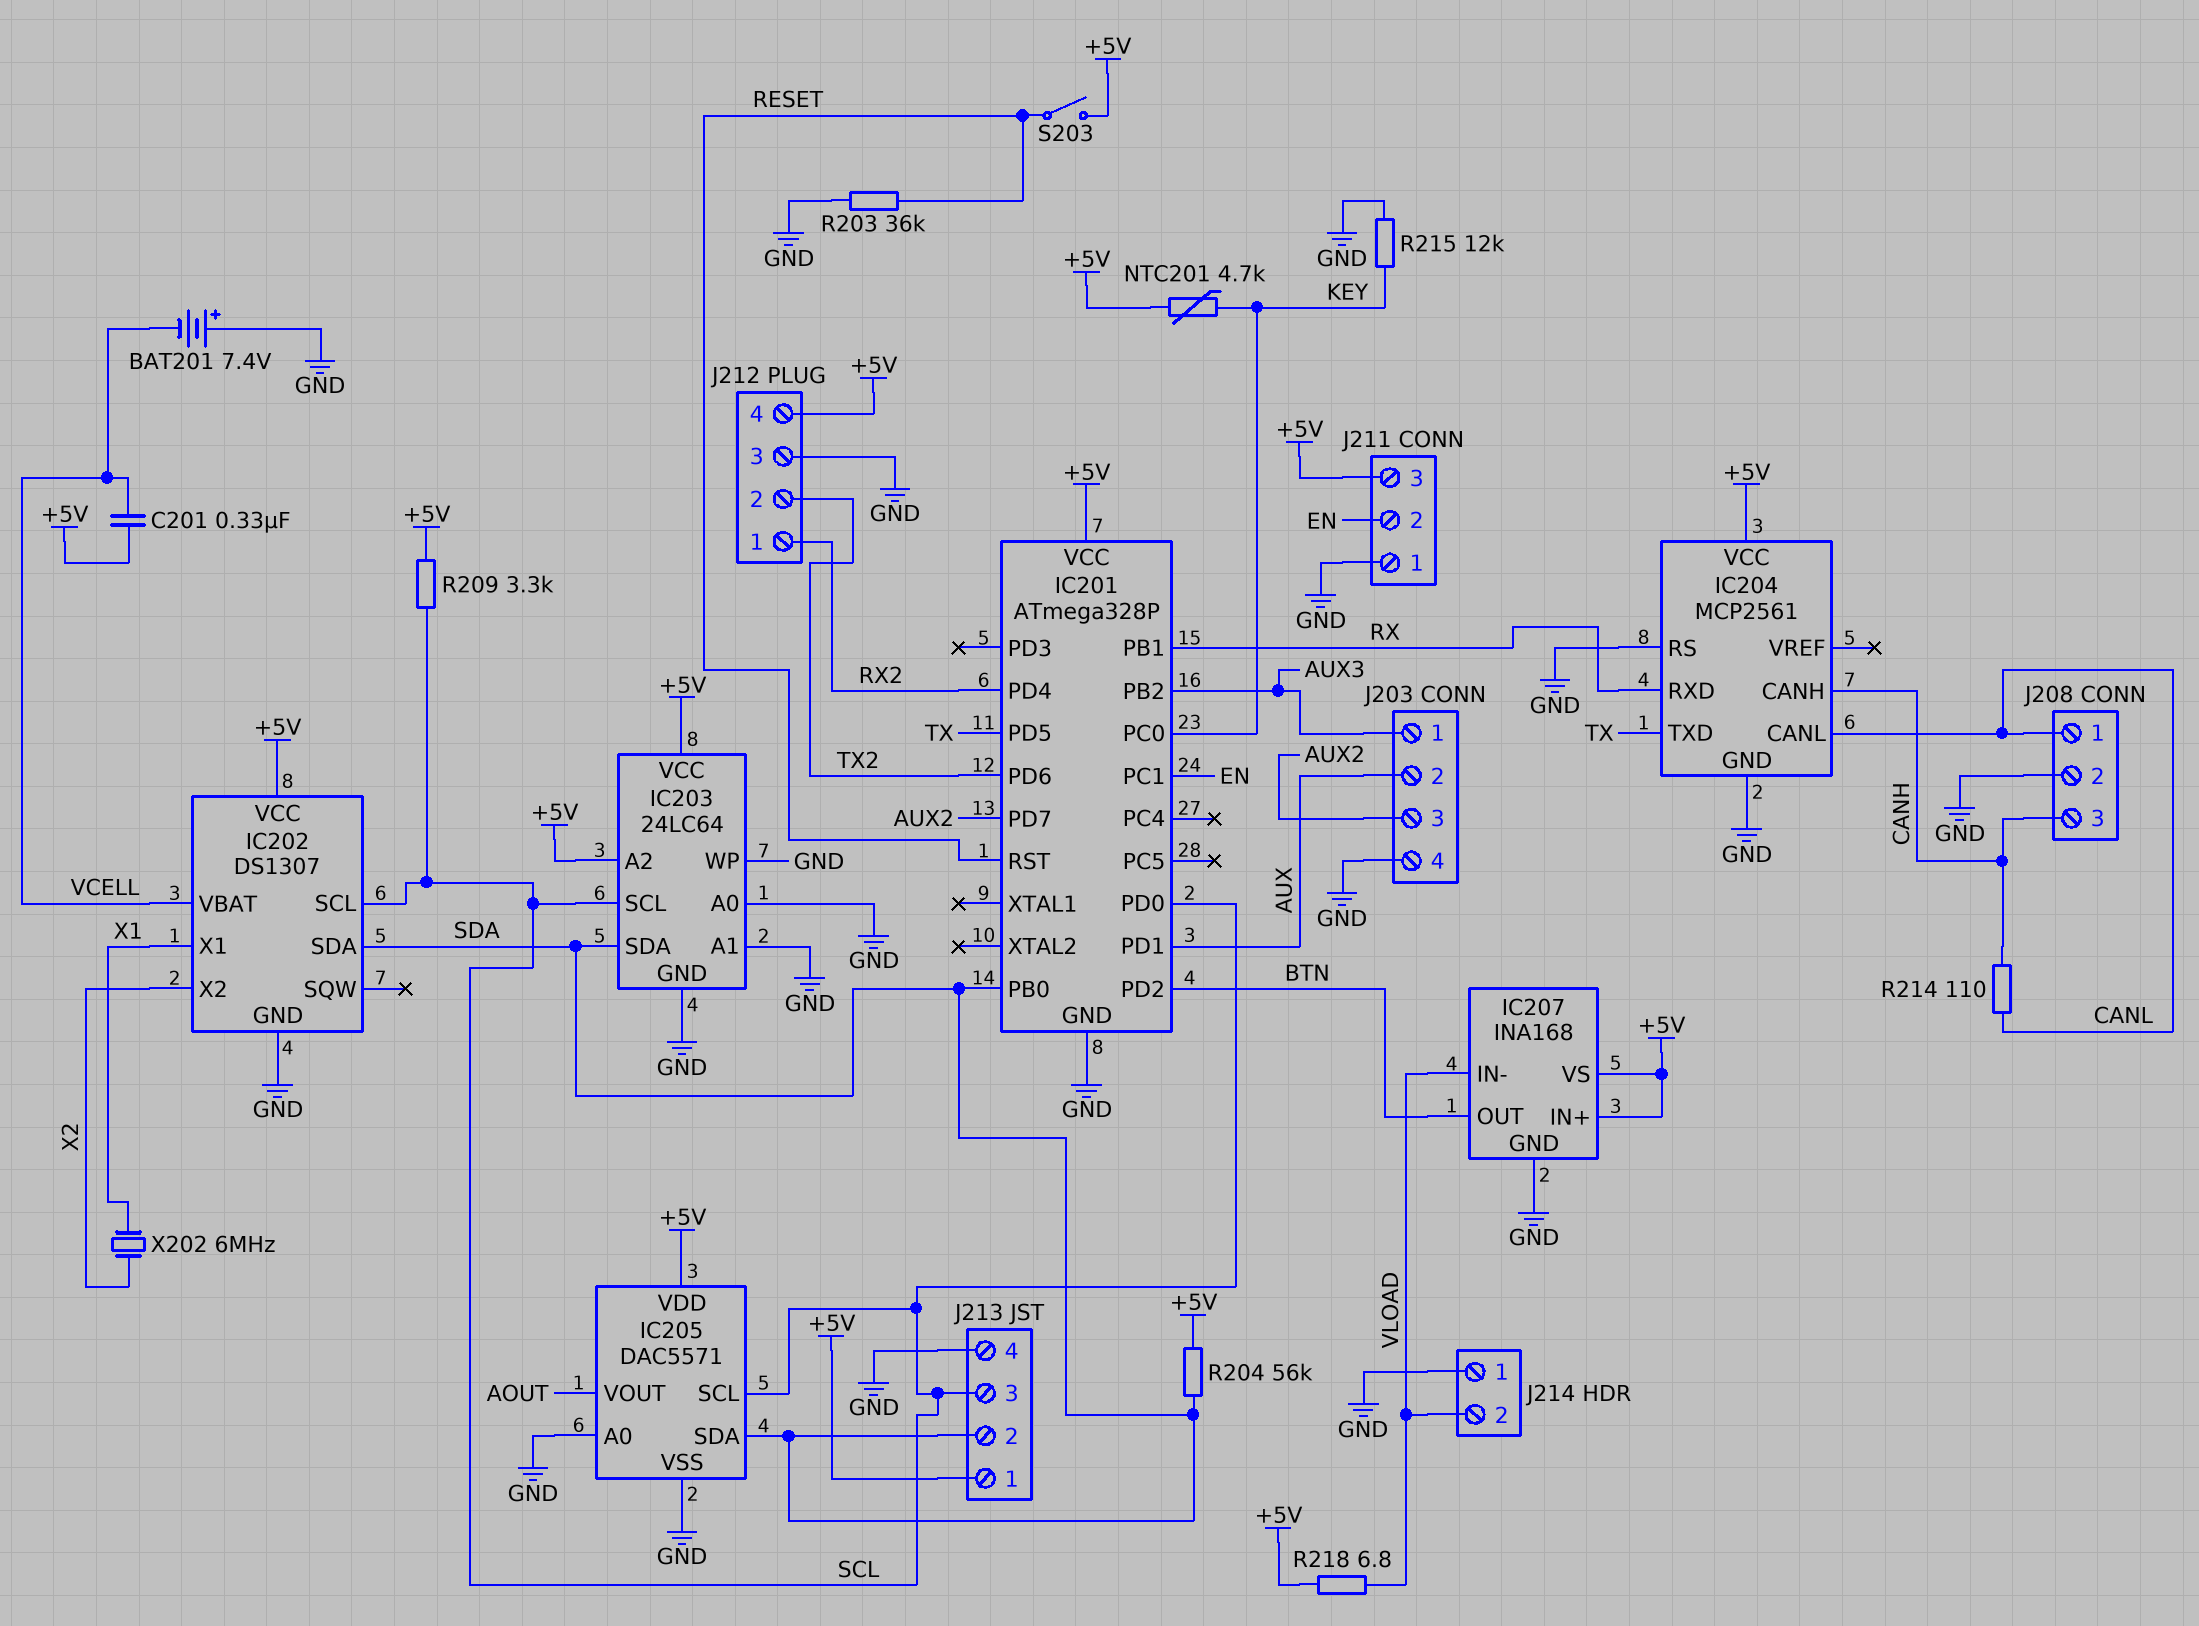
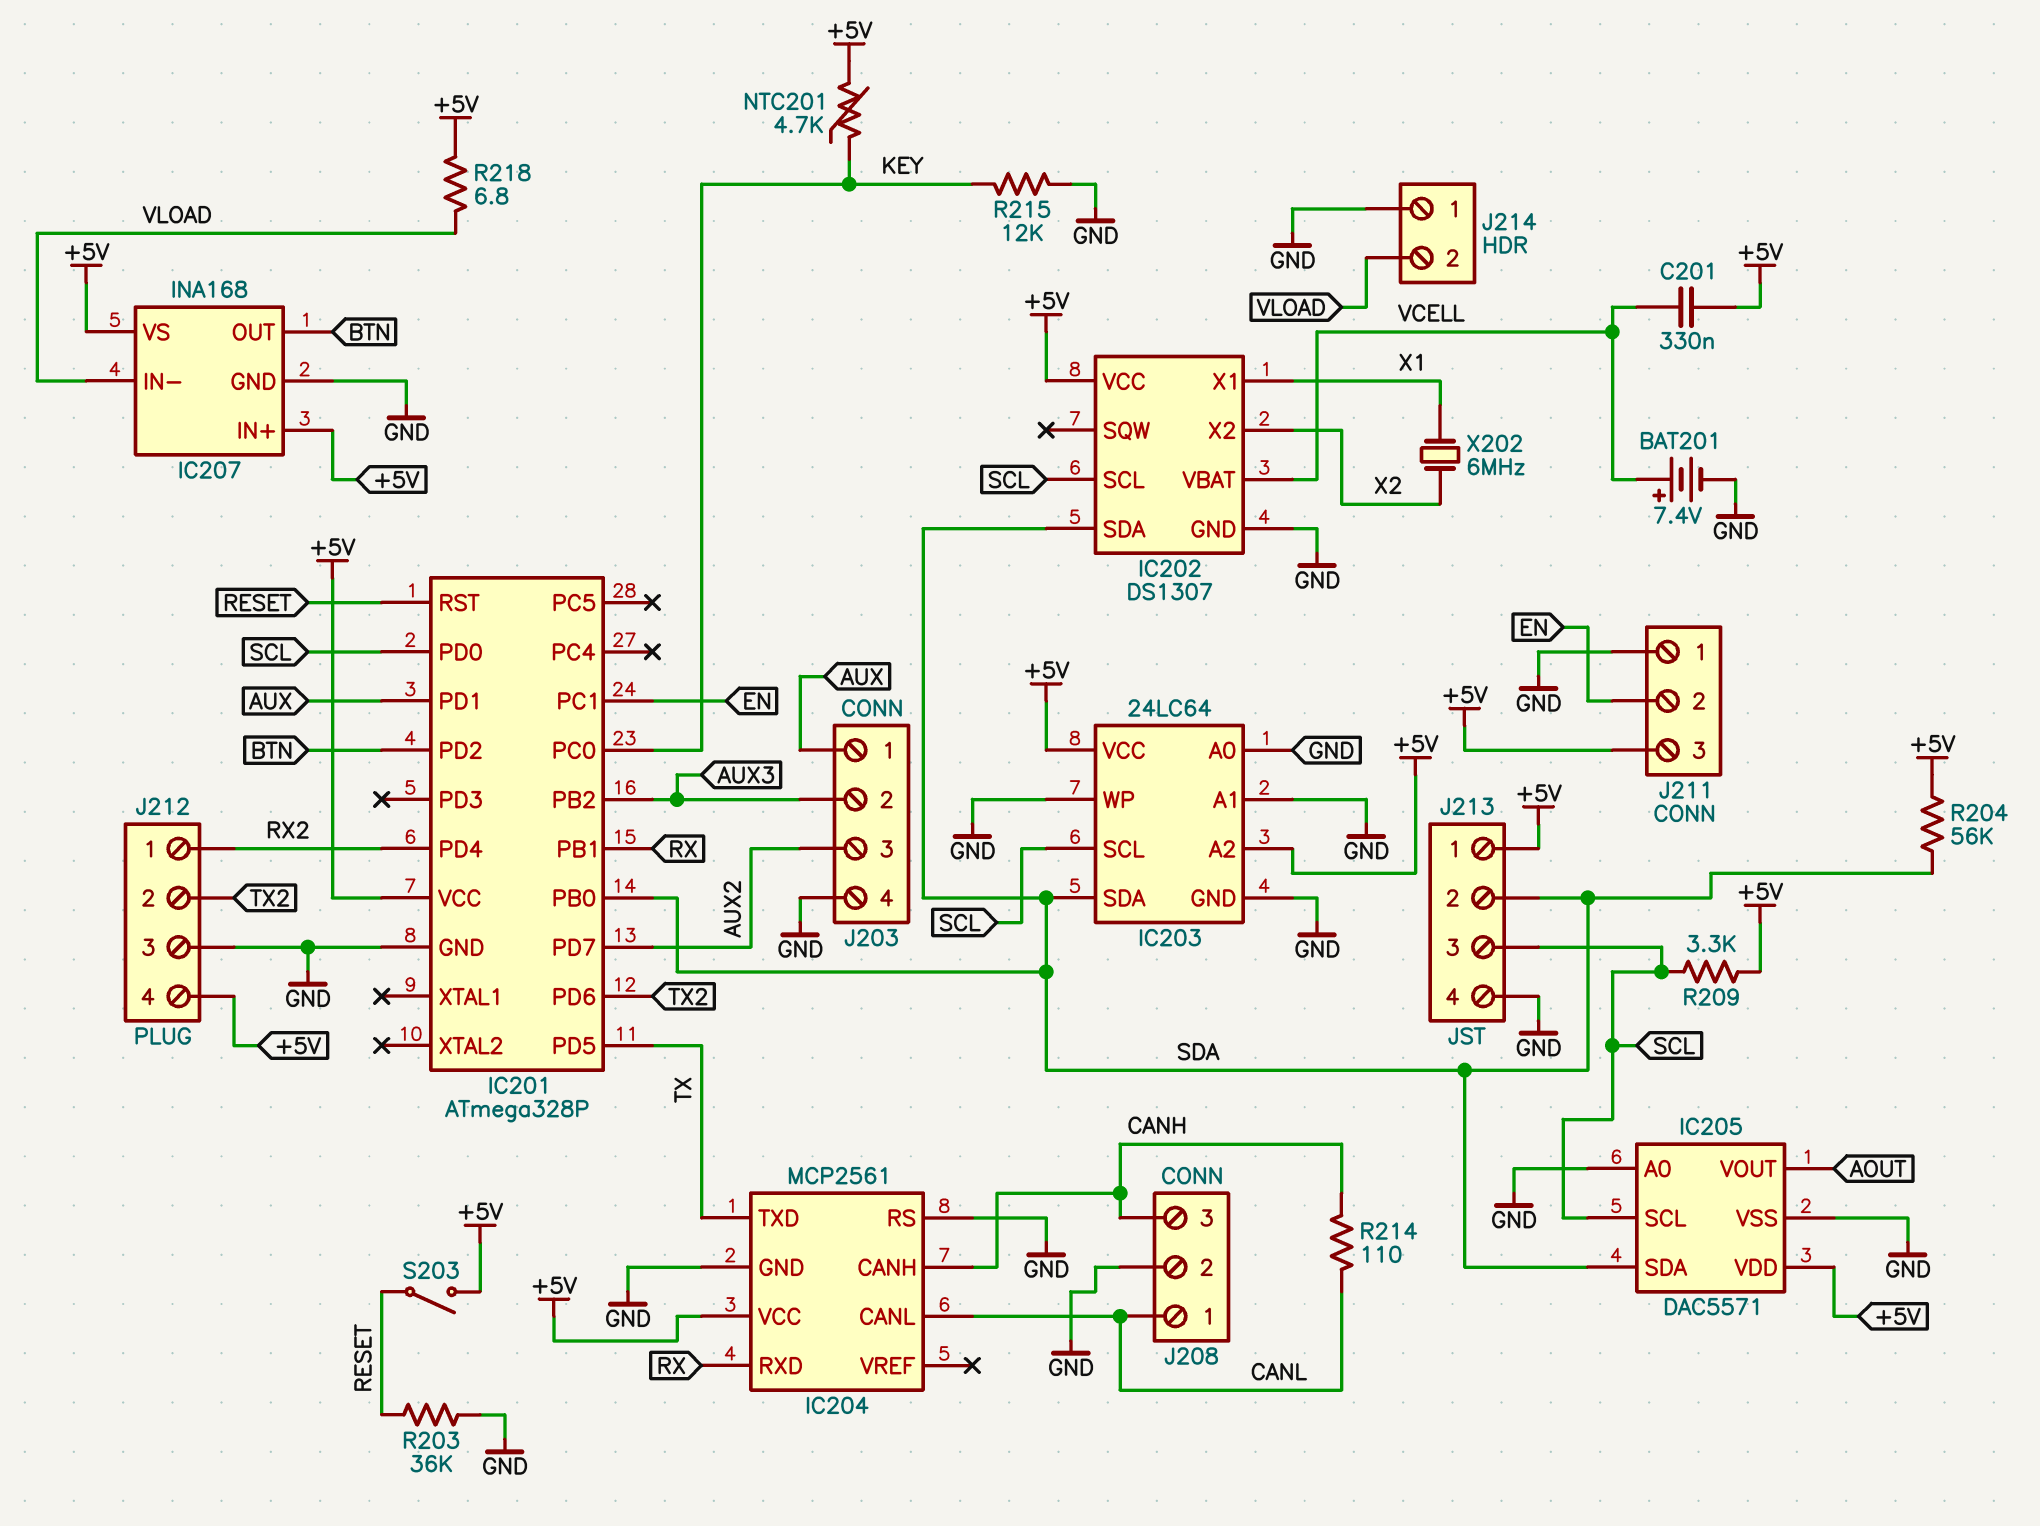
BAT201: 7.4V (plus GND, minus VCELL) -> 7.4V (plus VCELL, minus GND)
J203 pin 1: AUX3 -> AUX
J203 pin 2: AUX -> AUX3

